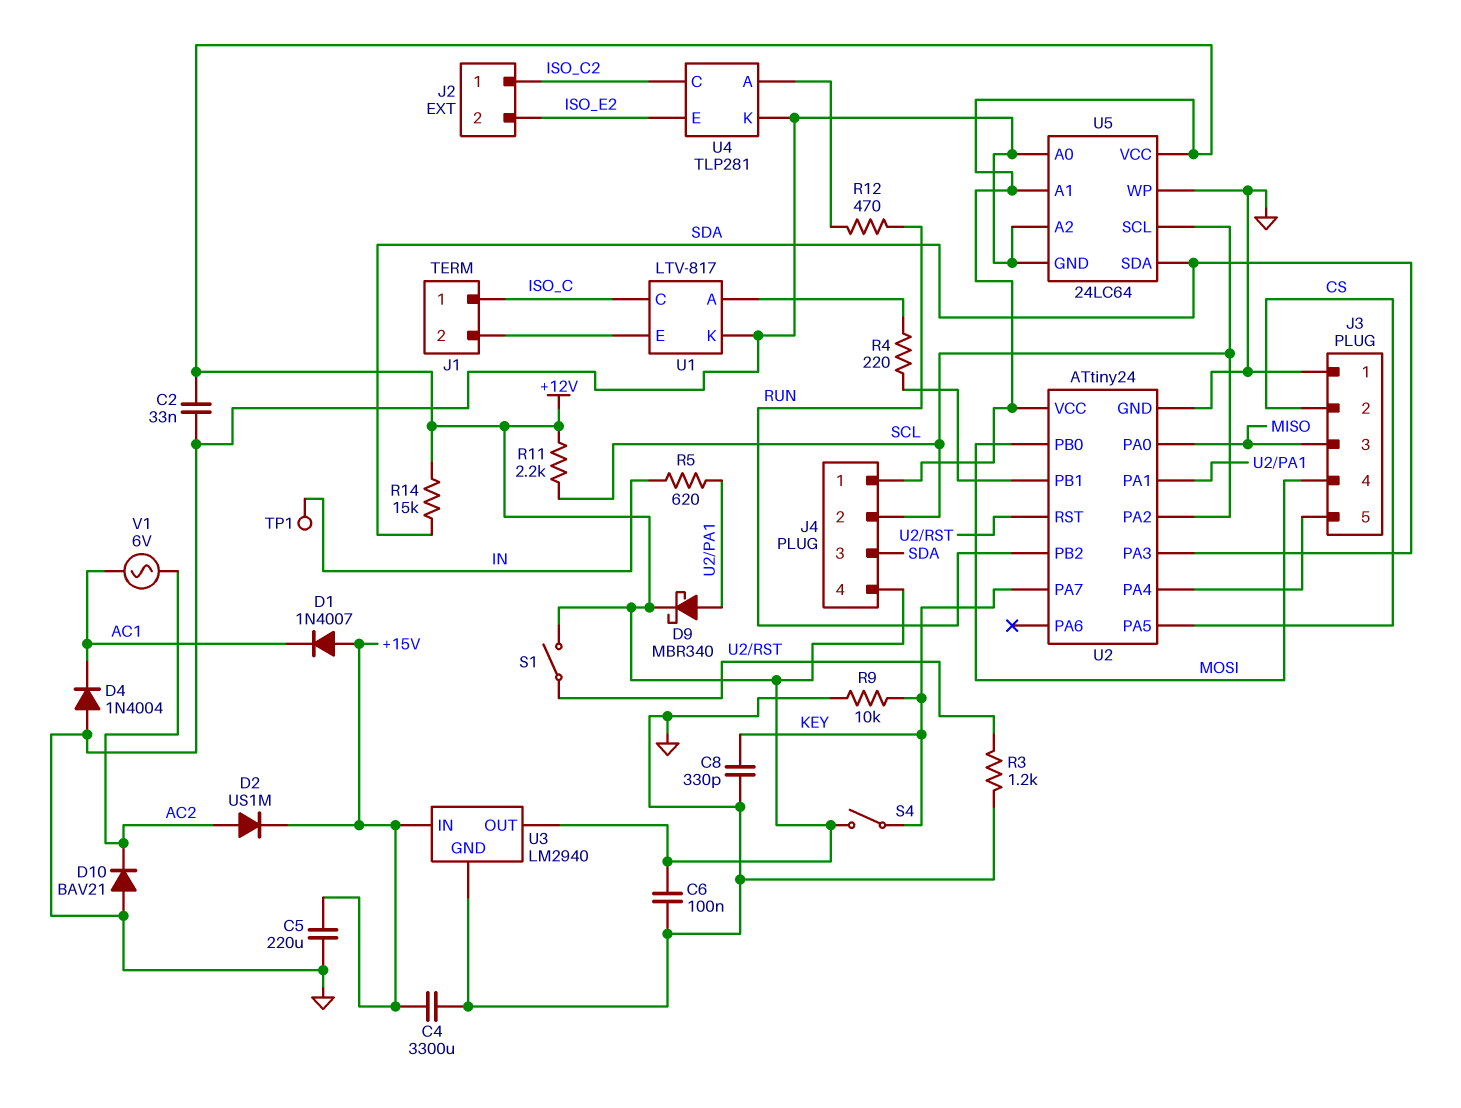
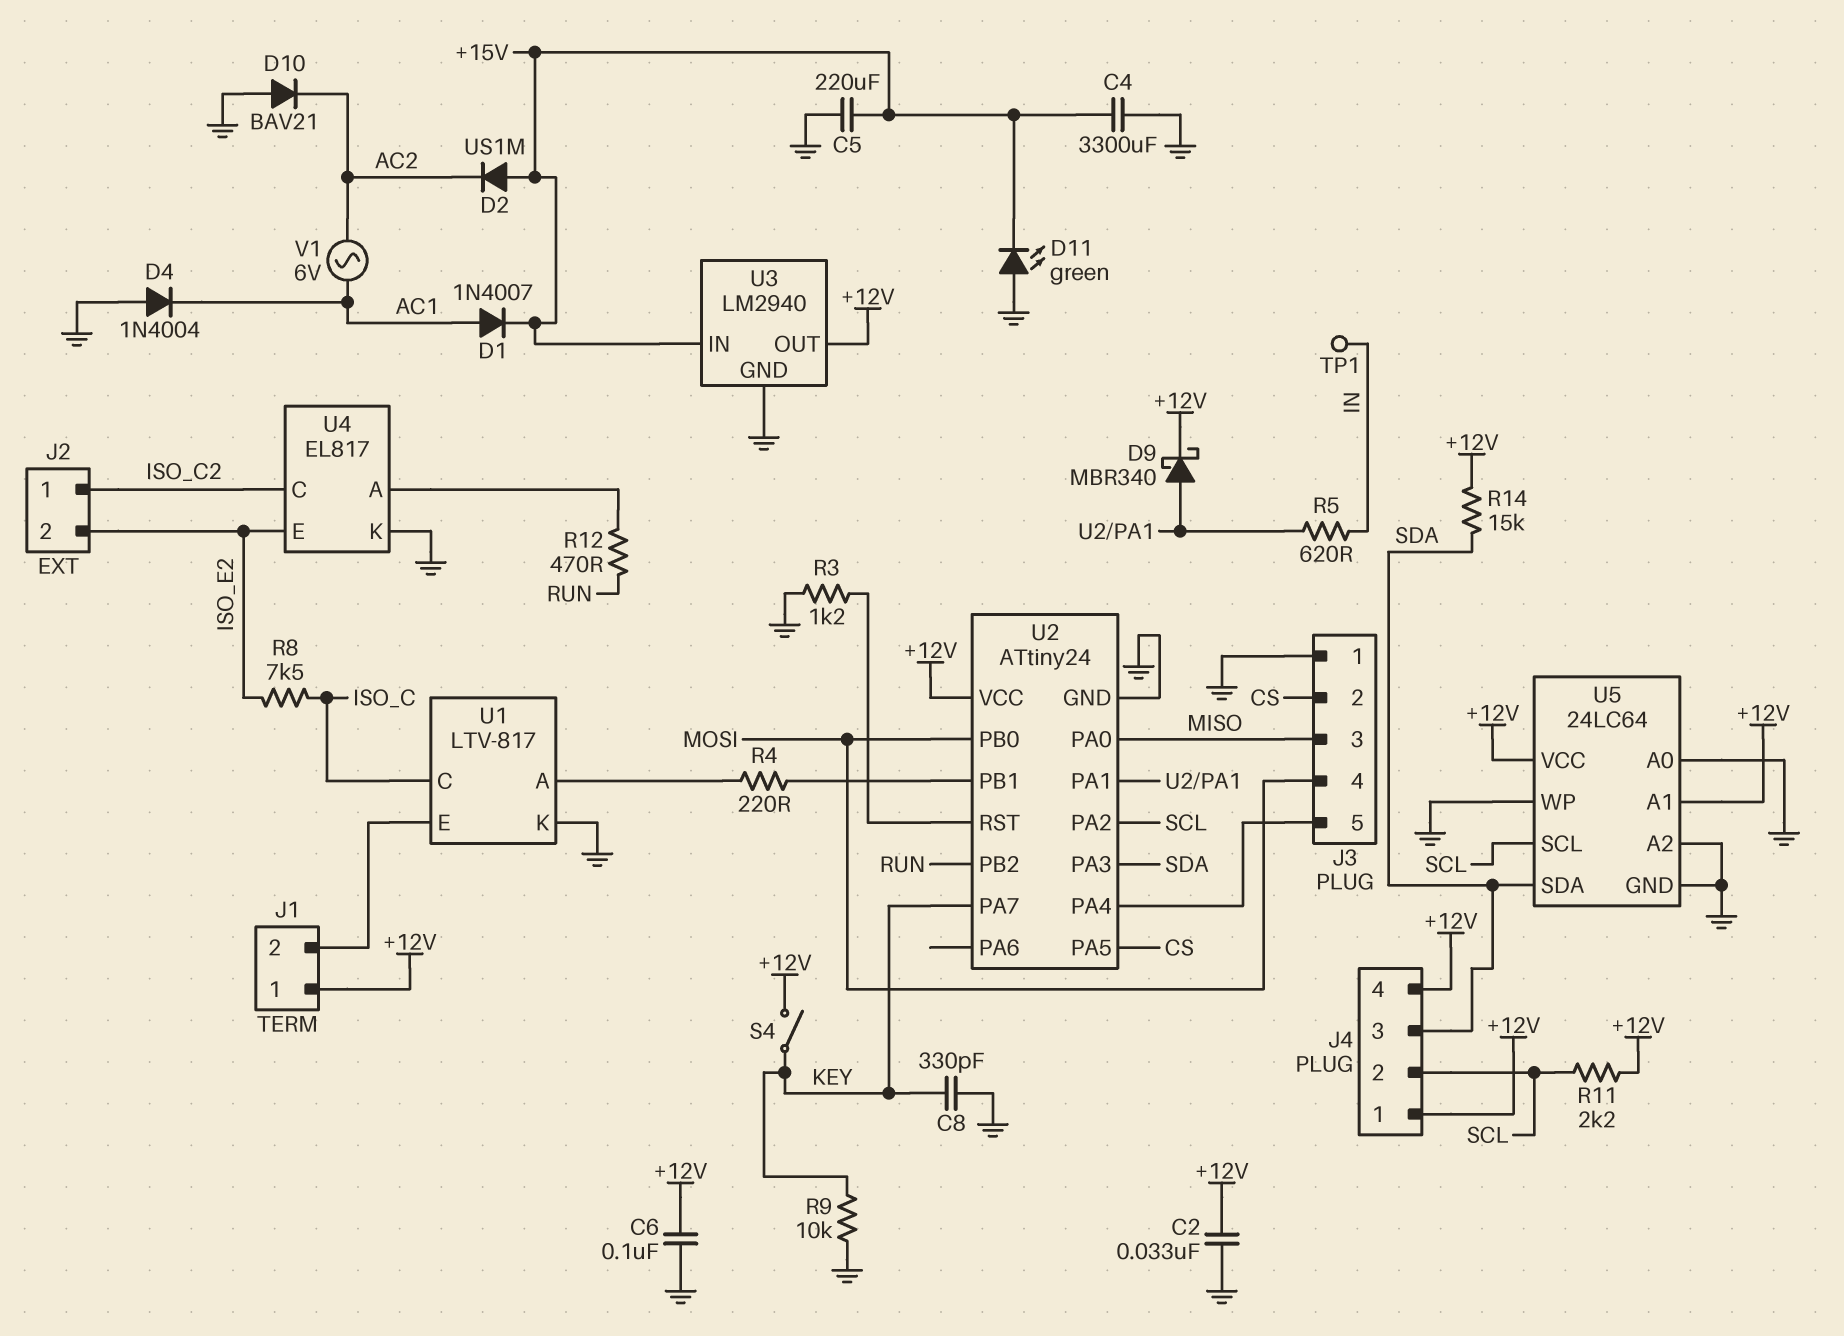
D1: diode 1N4007 (A +15V, K AC1) -> diode 1N4007 (A AC1, K +15V)
D2: diode US1M (A AC2, K +15V) -> diode US1M (A +15V, K AC2)
D11: none -> LED green (A GND, K +15V)
J1 pin 1: ISO_C -> +12V
R8: none -> 7.5k (ISO_C, ISO_E2)
S1: switch (+12V, U2/RST) -> none
U4: TLP281 -> EL817

